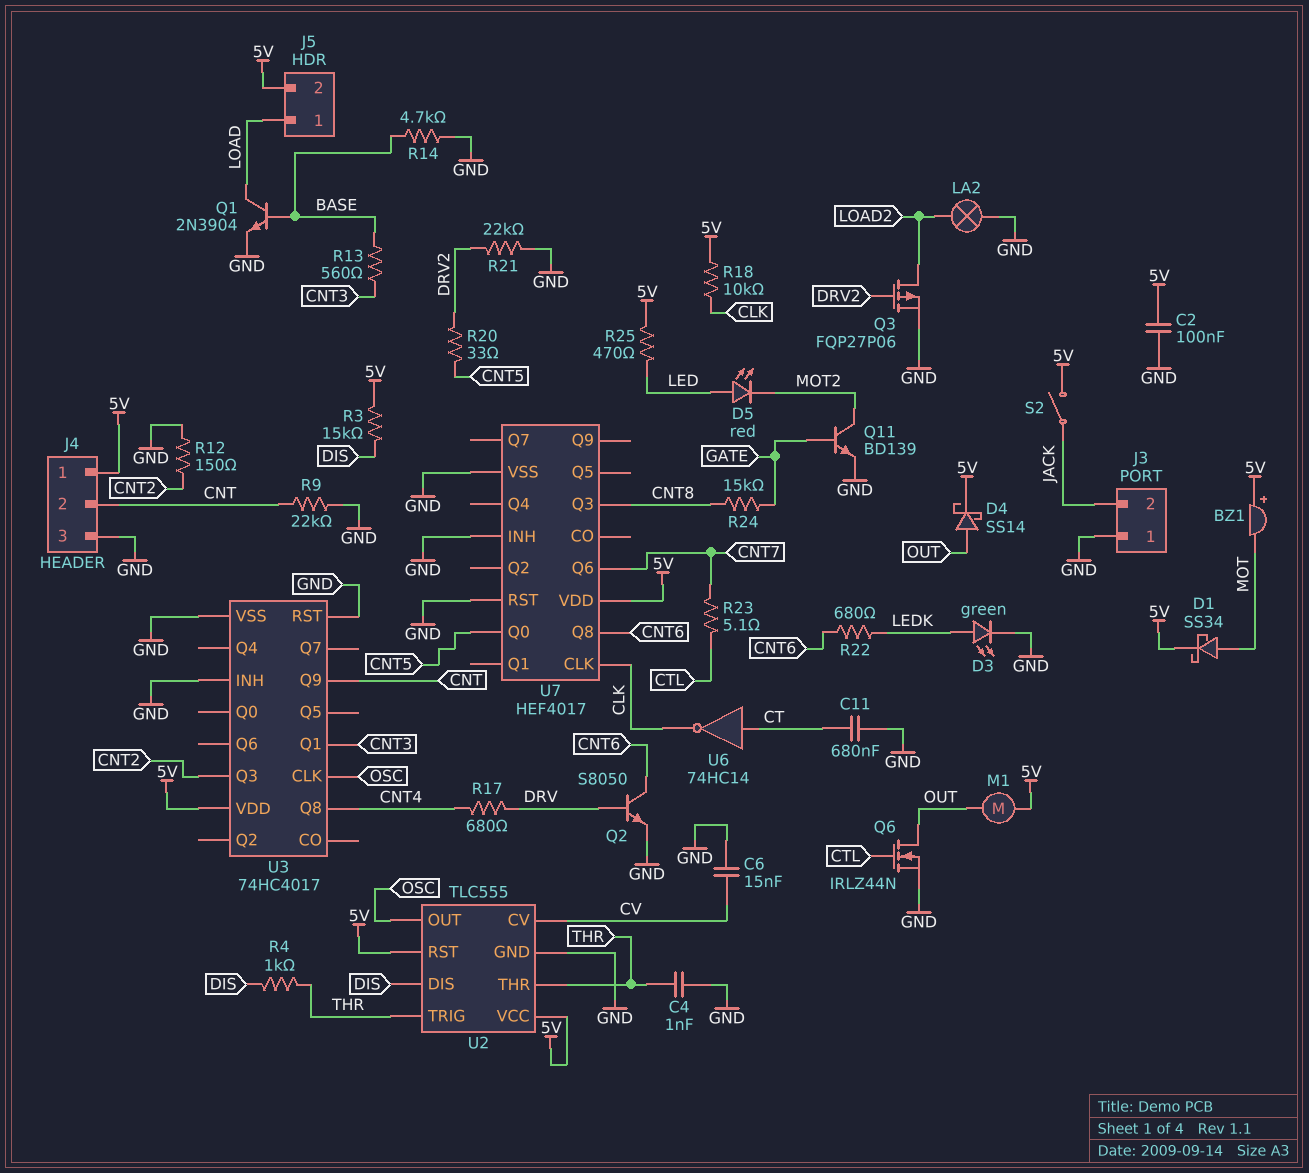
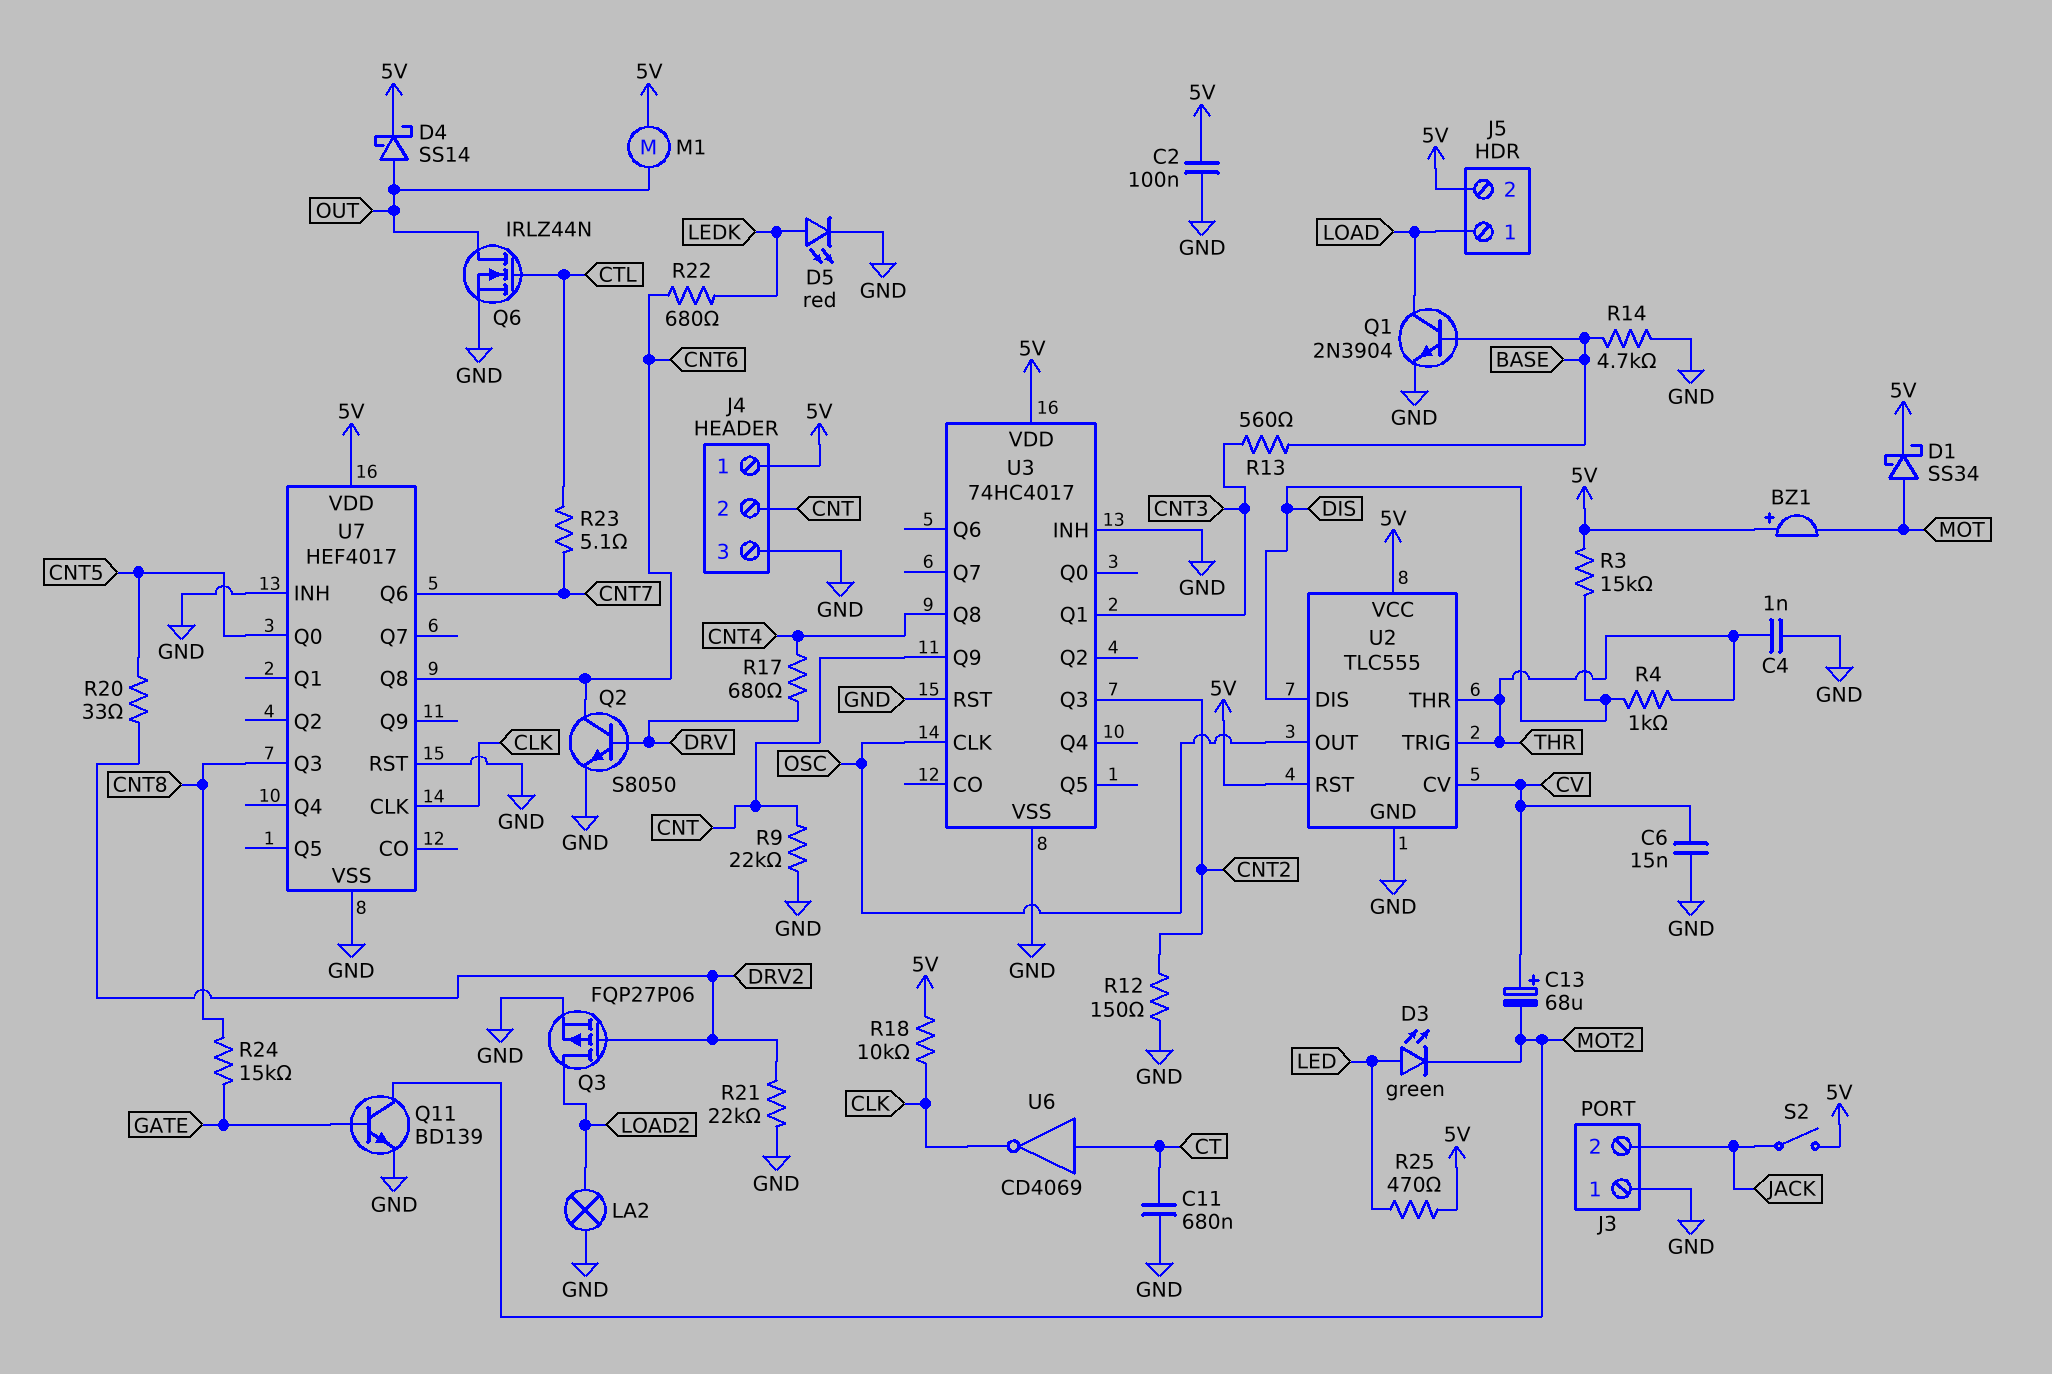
C13: none -> 68uF (plus CV, minus MOT2)
D3: LED green (A LEDK, K GND) -> LED green (A LED, K MOT2)
D5: LED red (A LED, K MOT2) -> LED red (A LEDK, K GND)
U6: NOT 74HC14 (in CT, out CLK) -> NOT CD4069 (in CT, out CLK)

